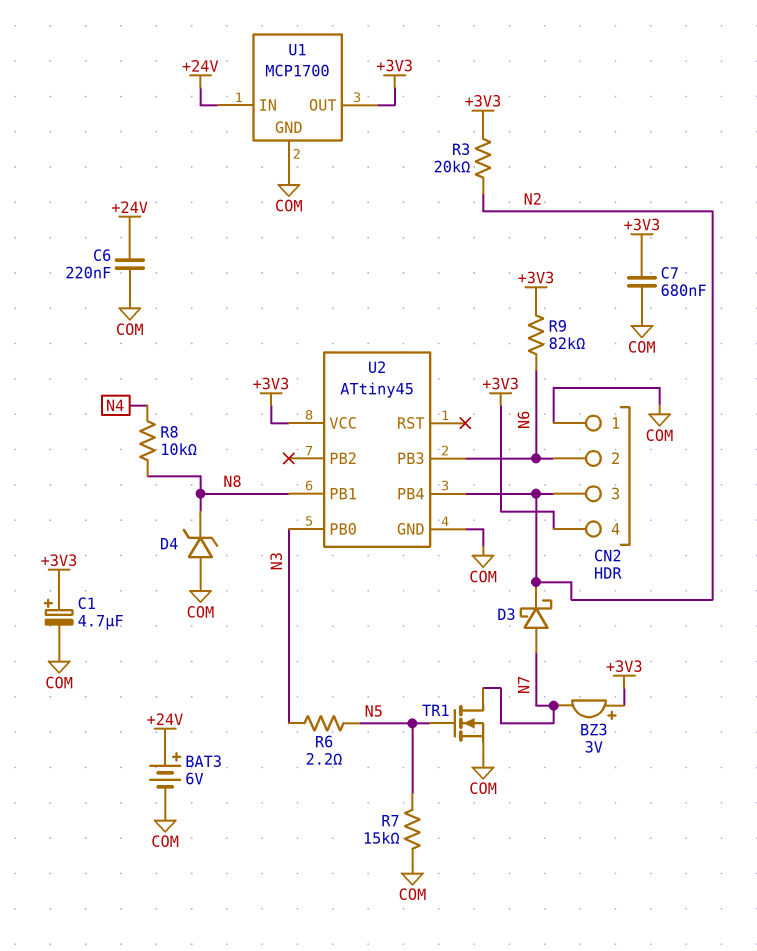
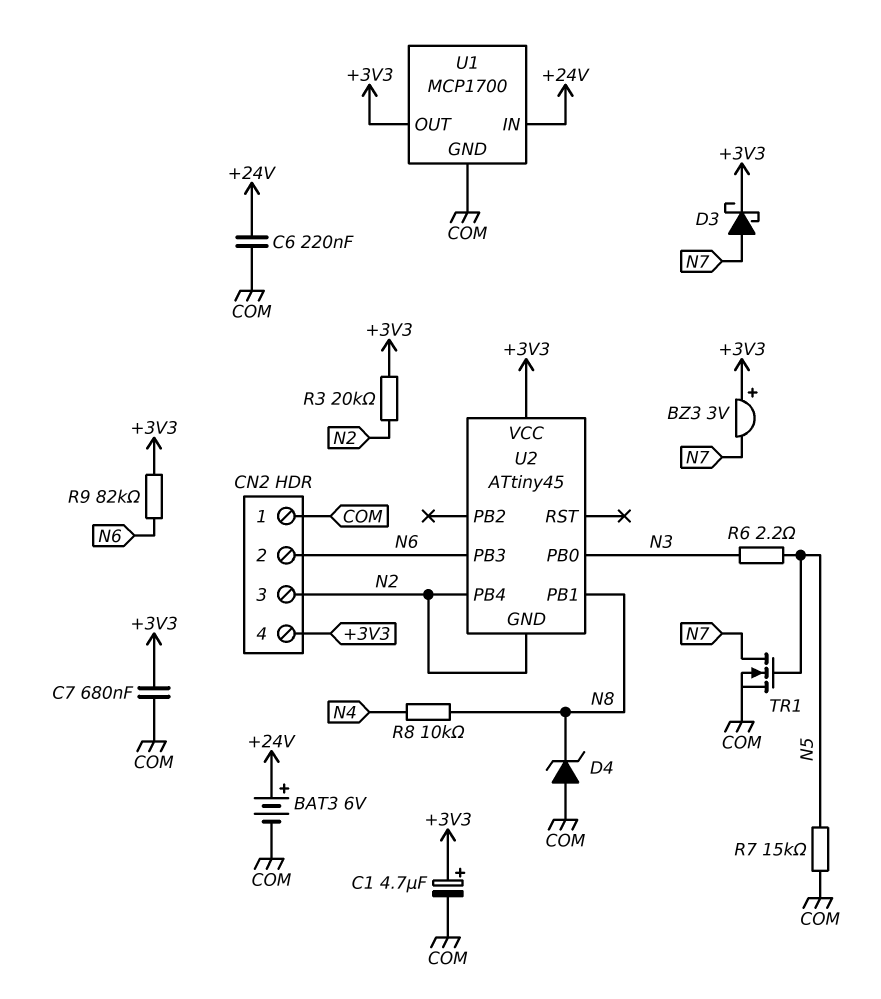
D3: schottky (A N7, K N2) -> schottky (A N7, K +3V3)
U2 pin GND: COM -> N2

